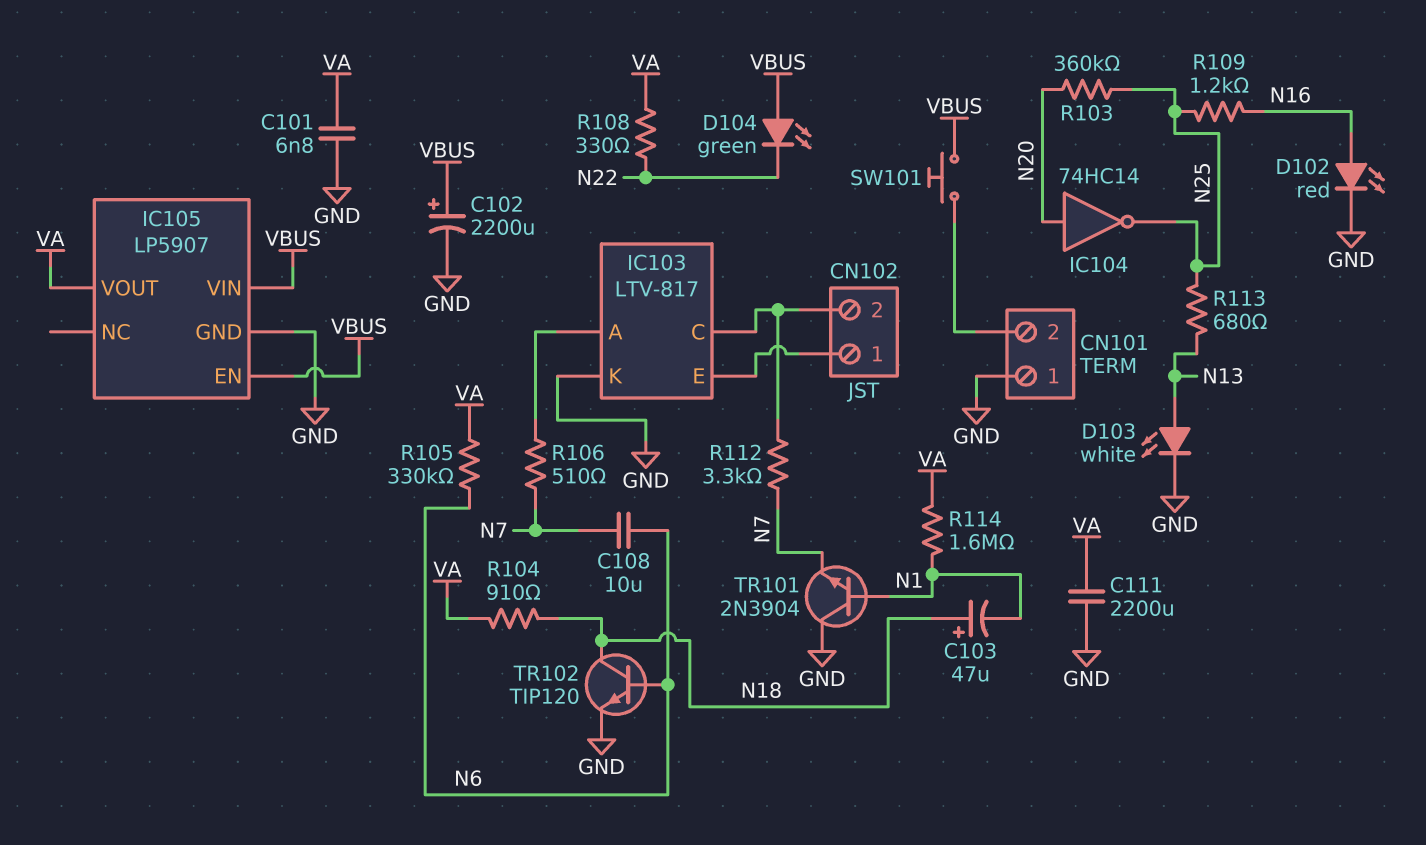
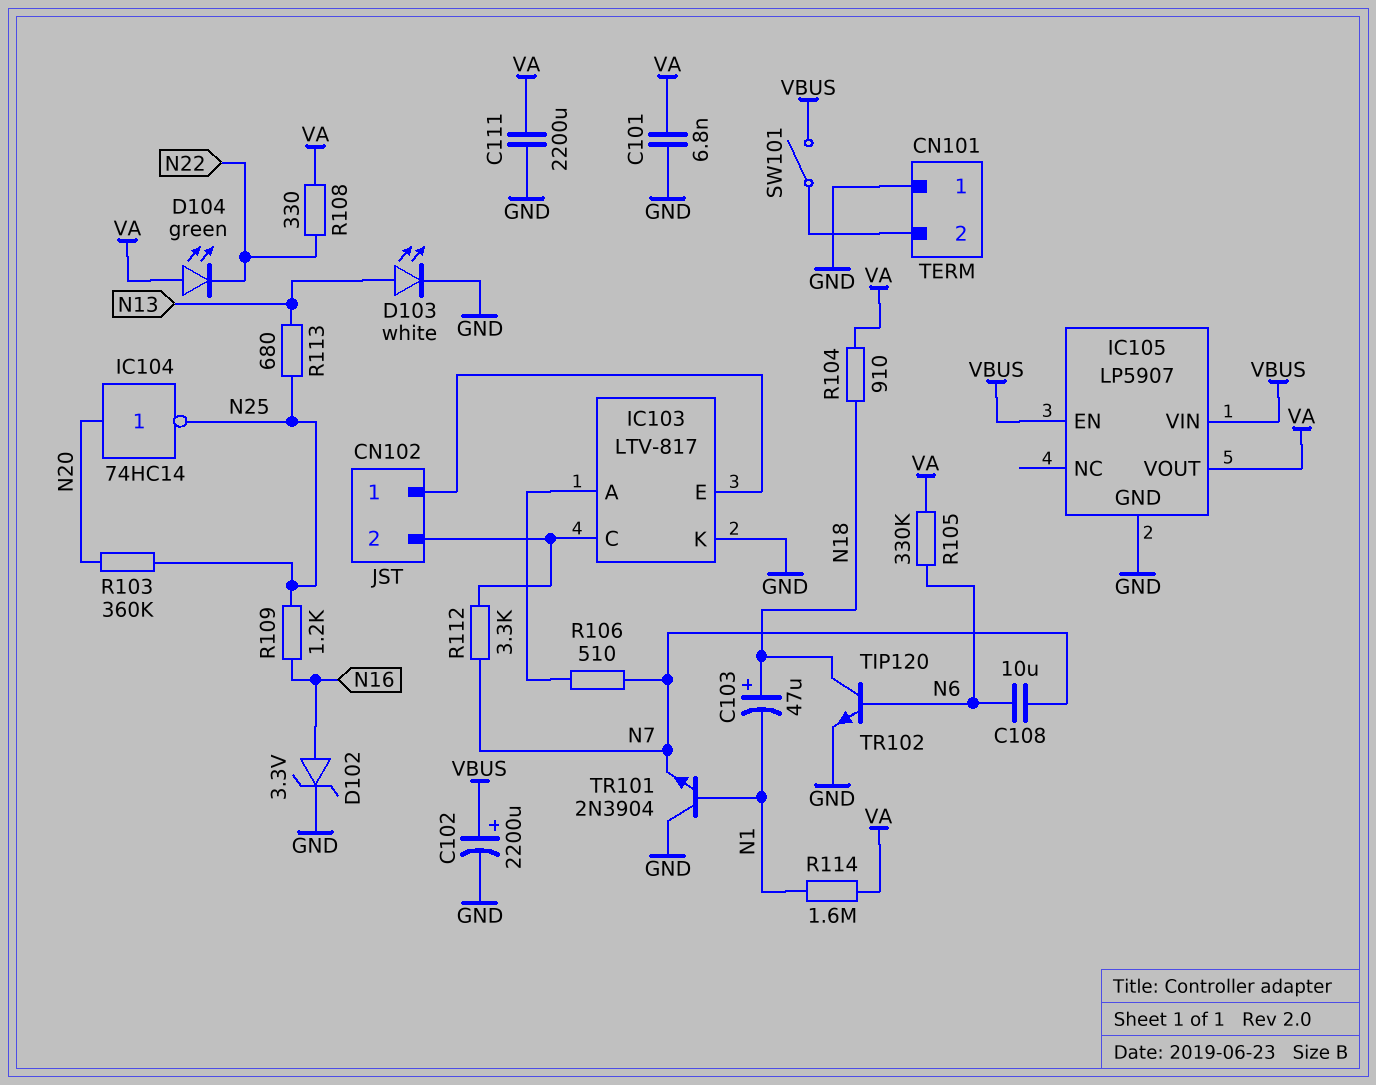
D102: LED red (A N16, K GND) -> zener 3.3V (A N16, K GND)
D104: LED green (A VBUS, K N22) -> LED green (A VA, K N22)
SW101: button (CN101/2, VBUS) -> switch (CN101/2, VBUS)

